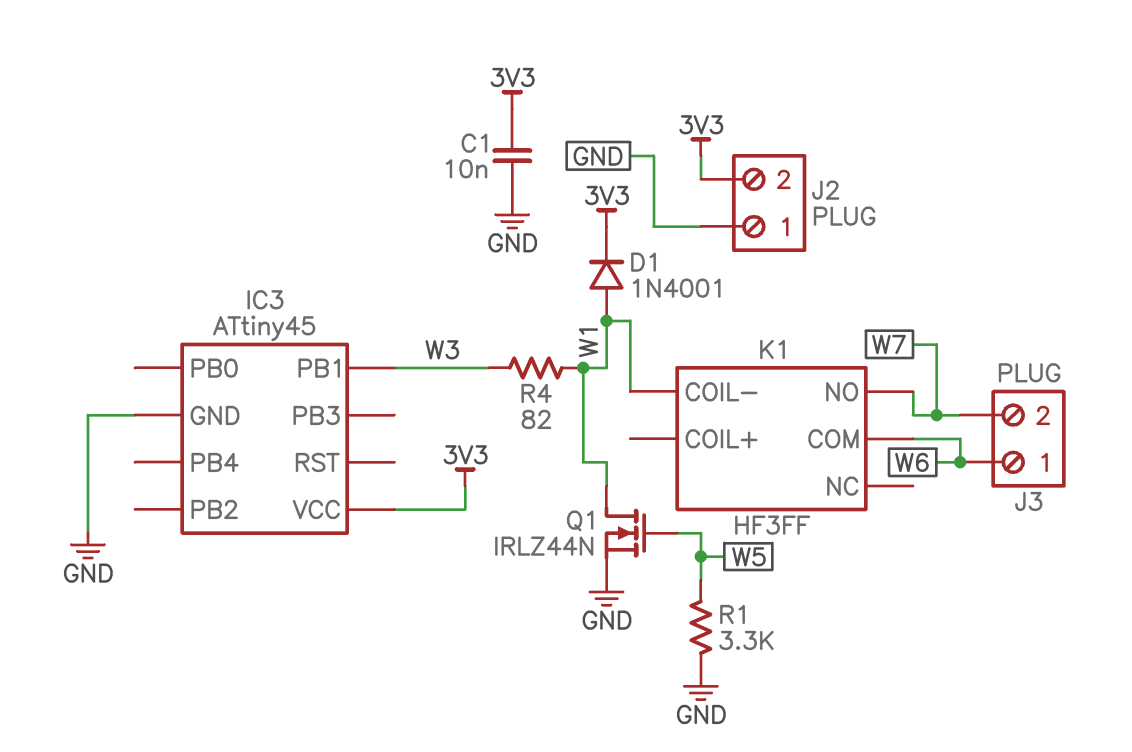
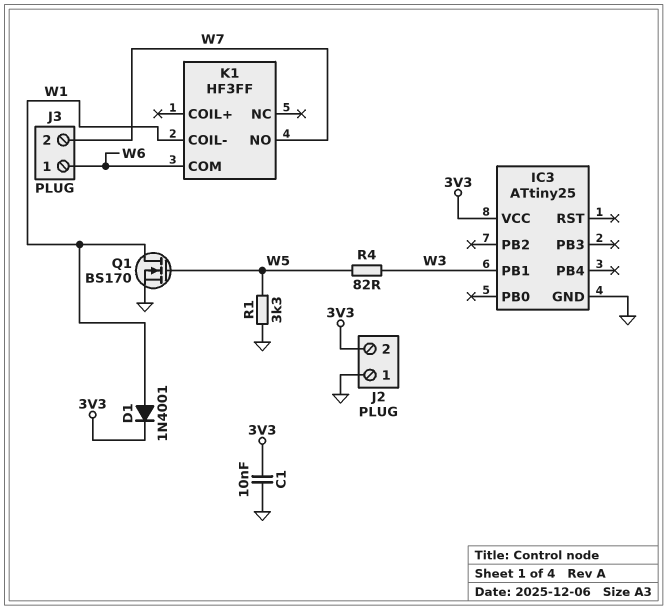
IC3: ATtiny45 -> ATtiny25
Q1: NMOS IRLZ44N (G W5, D W1, S GND) -> NMOS BS170 (G W5, D W1, S GND)
R4: 82 (W1, W3) -> 82 (W3, W5)

